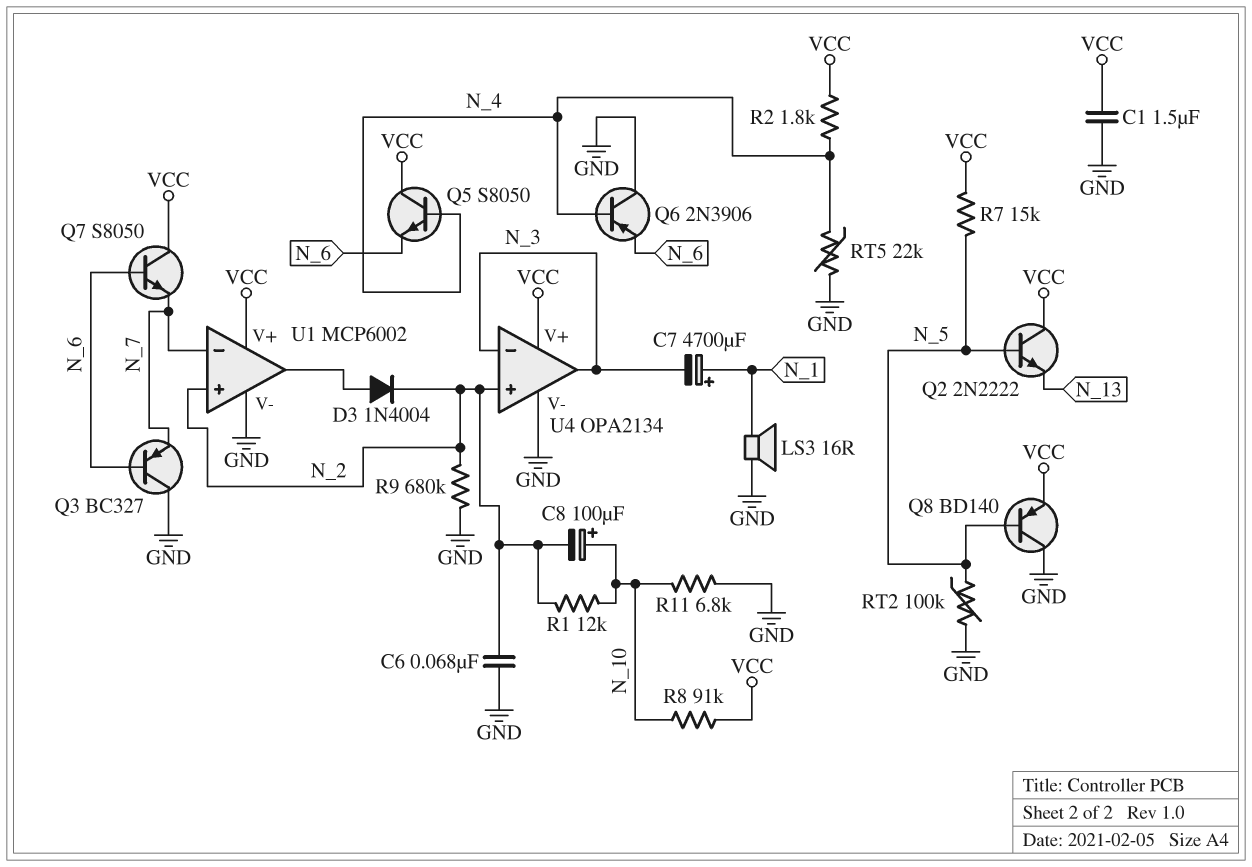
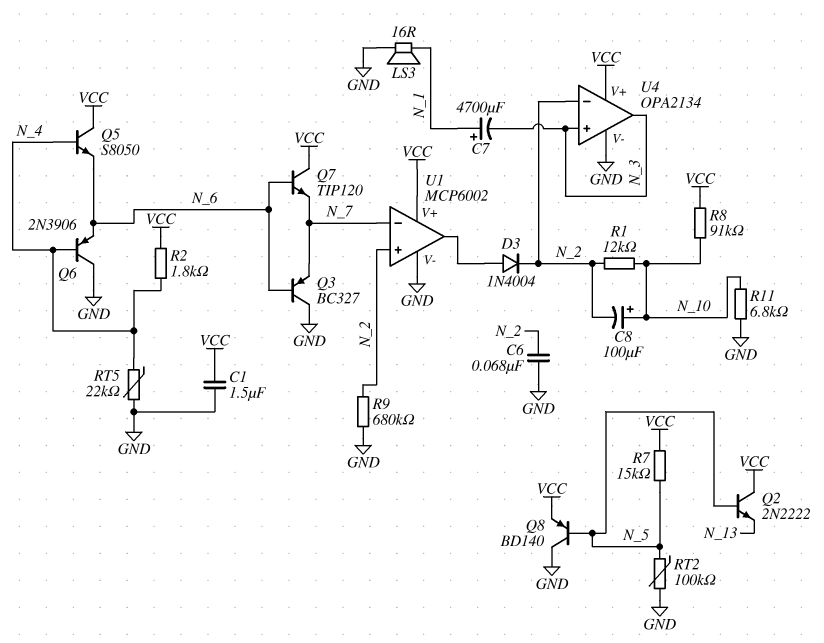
Q7: NPN S8050 (B N_6, C VCC, E N_7) -> NPN TIP120 (B N_6, C VCC, E N_7)
U4 pin in+: N_2 -> N_3
U4 pin in-: N_3 -> N_2

